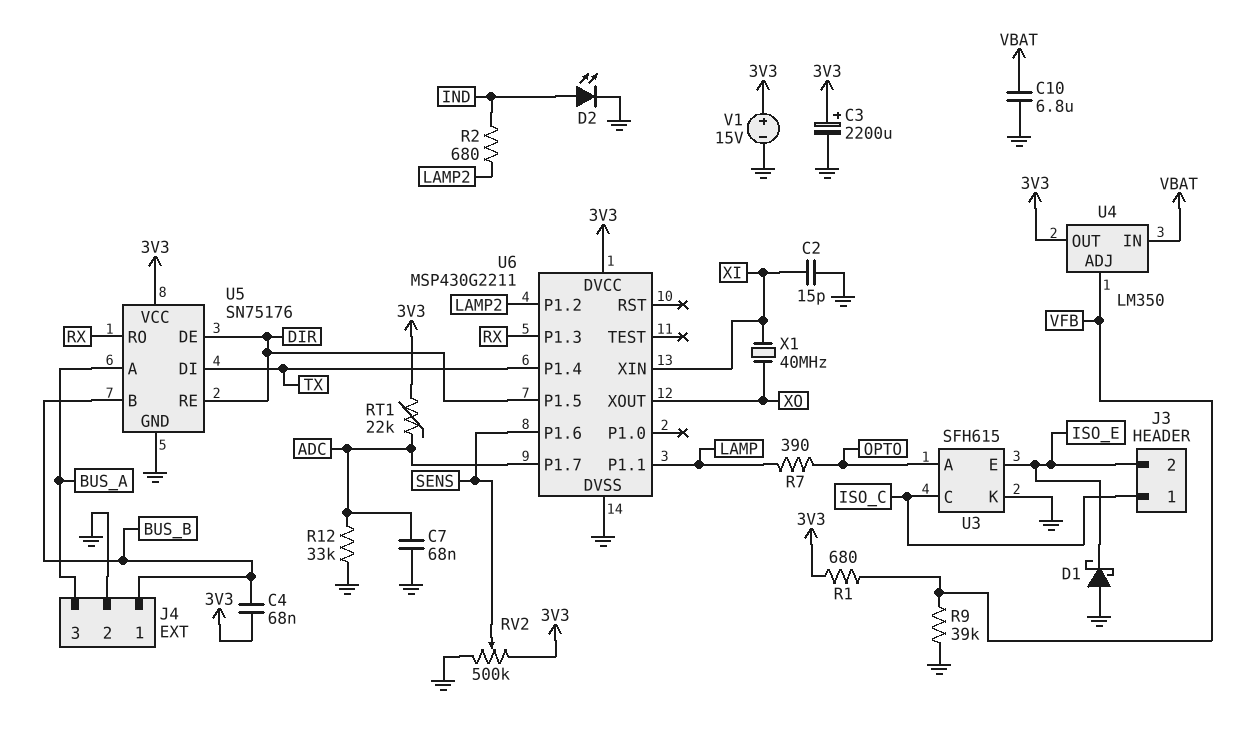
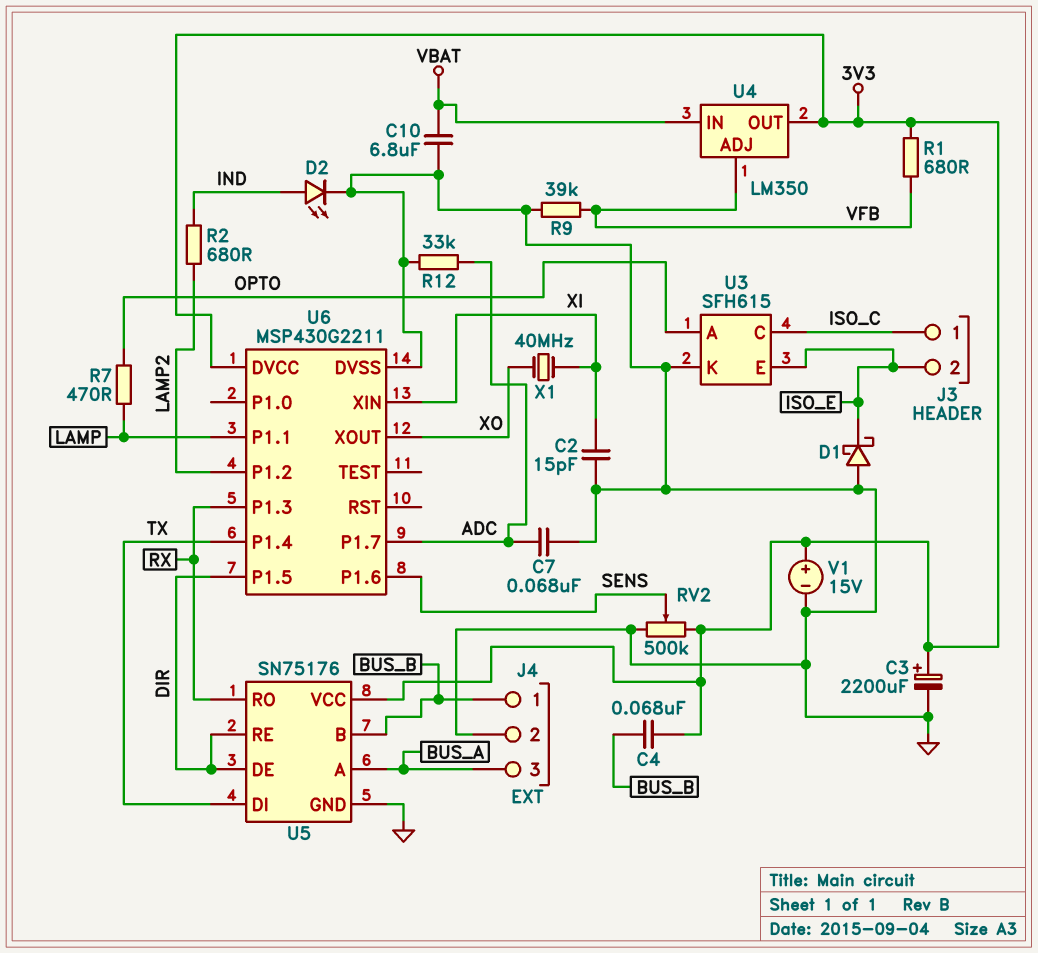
R7: 390 (LAMP, OPTO) -> 470 (LAMP, OPTO)
RT1: 22k (3V3, ADC) -> none

